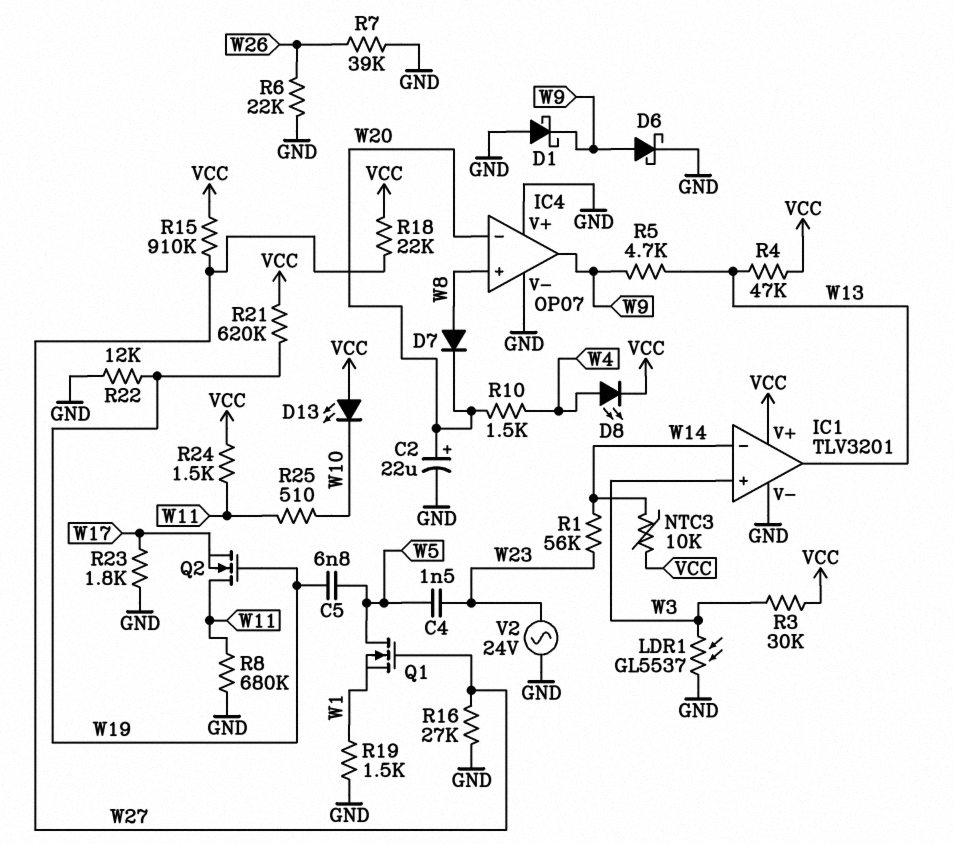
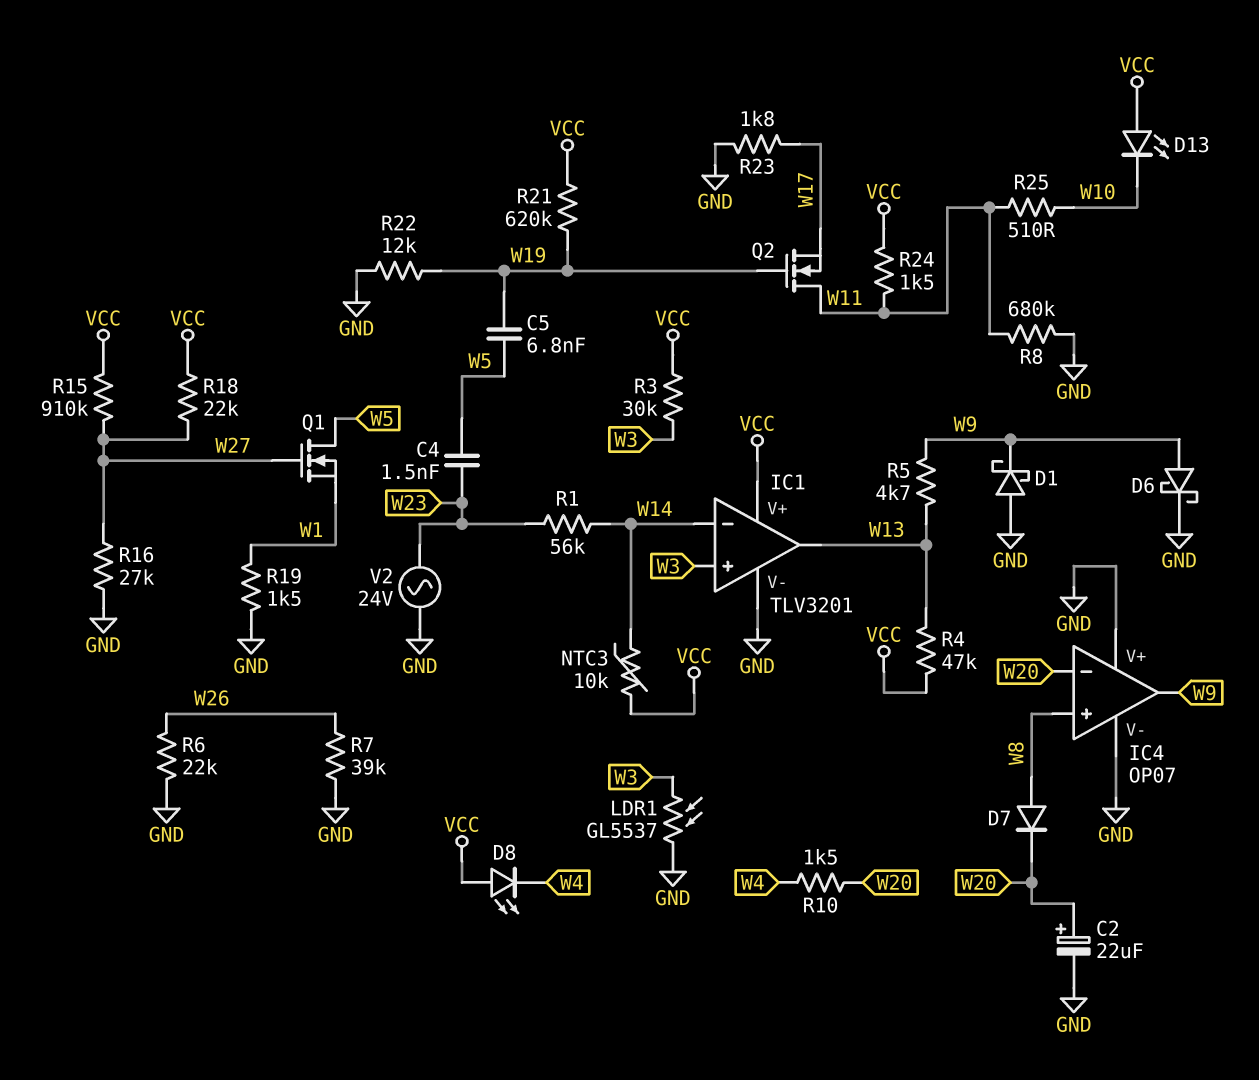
D8: LED (A W4, K VCC) -> LED (A VCC, K W4)

